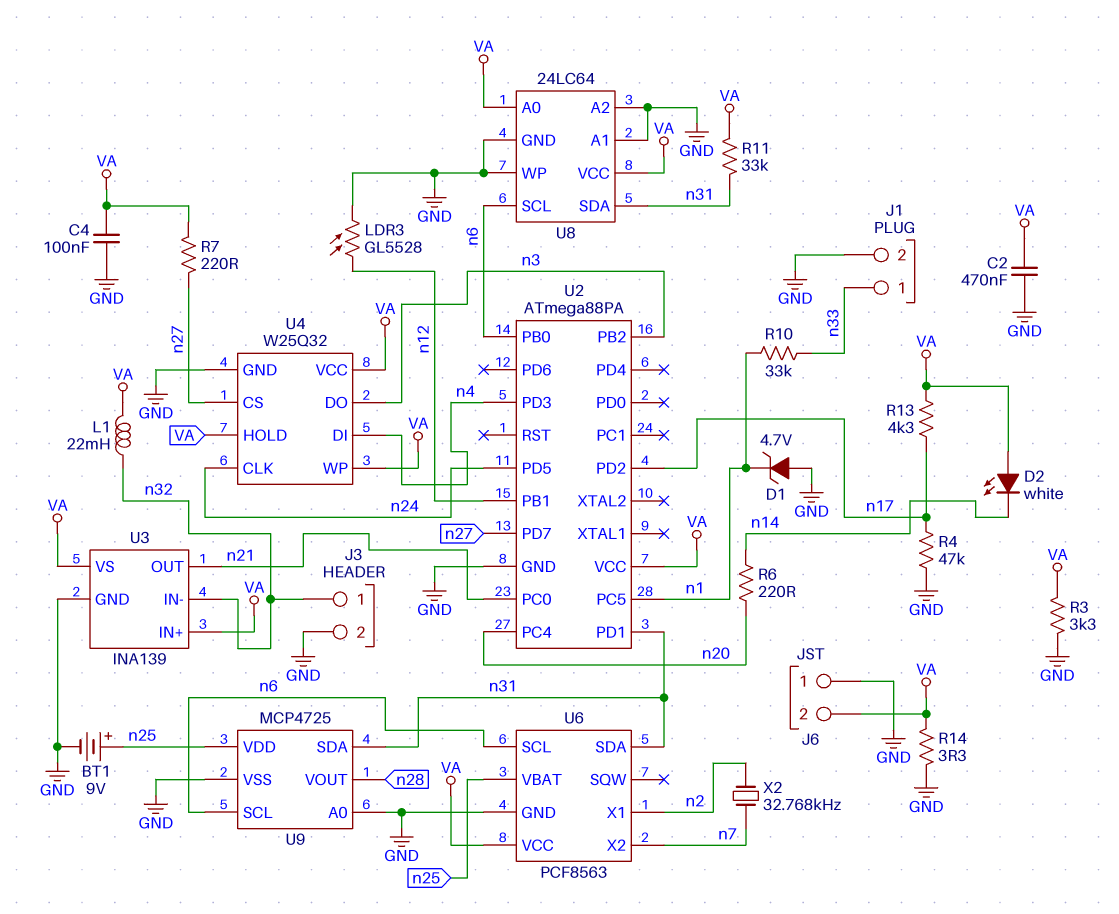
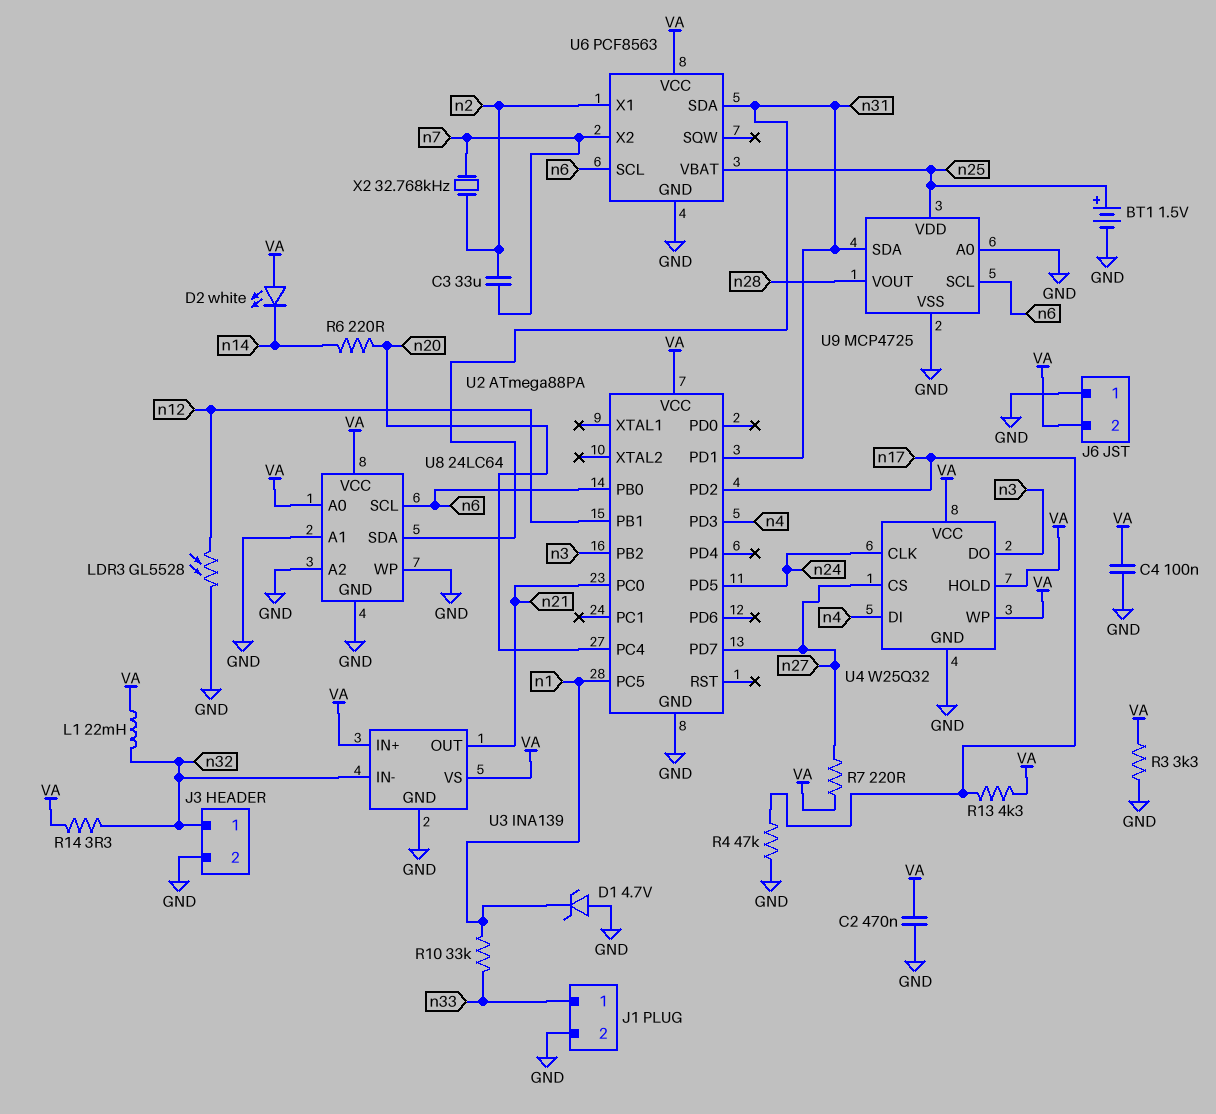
BT1: 9V (plus n25, minus GND) -> 1.5V (plus n25, minus GND)
C3: none -> 33uF (n2, n7)
R11: 33k (VA, n31) -> none
R14: 3.3 (GND, VA) -> 3.3 (VA, n32)

